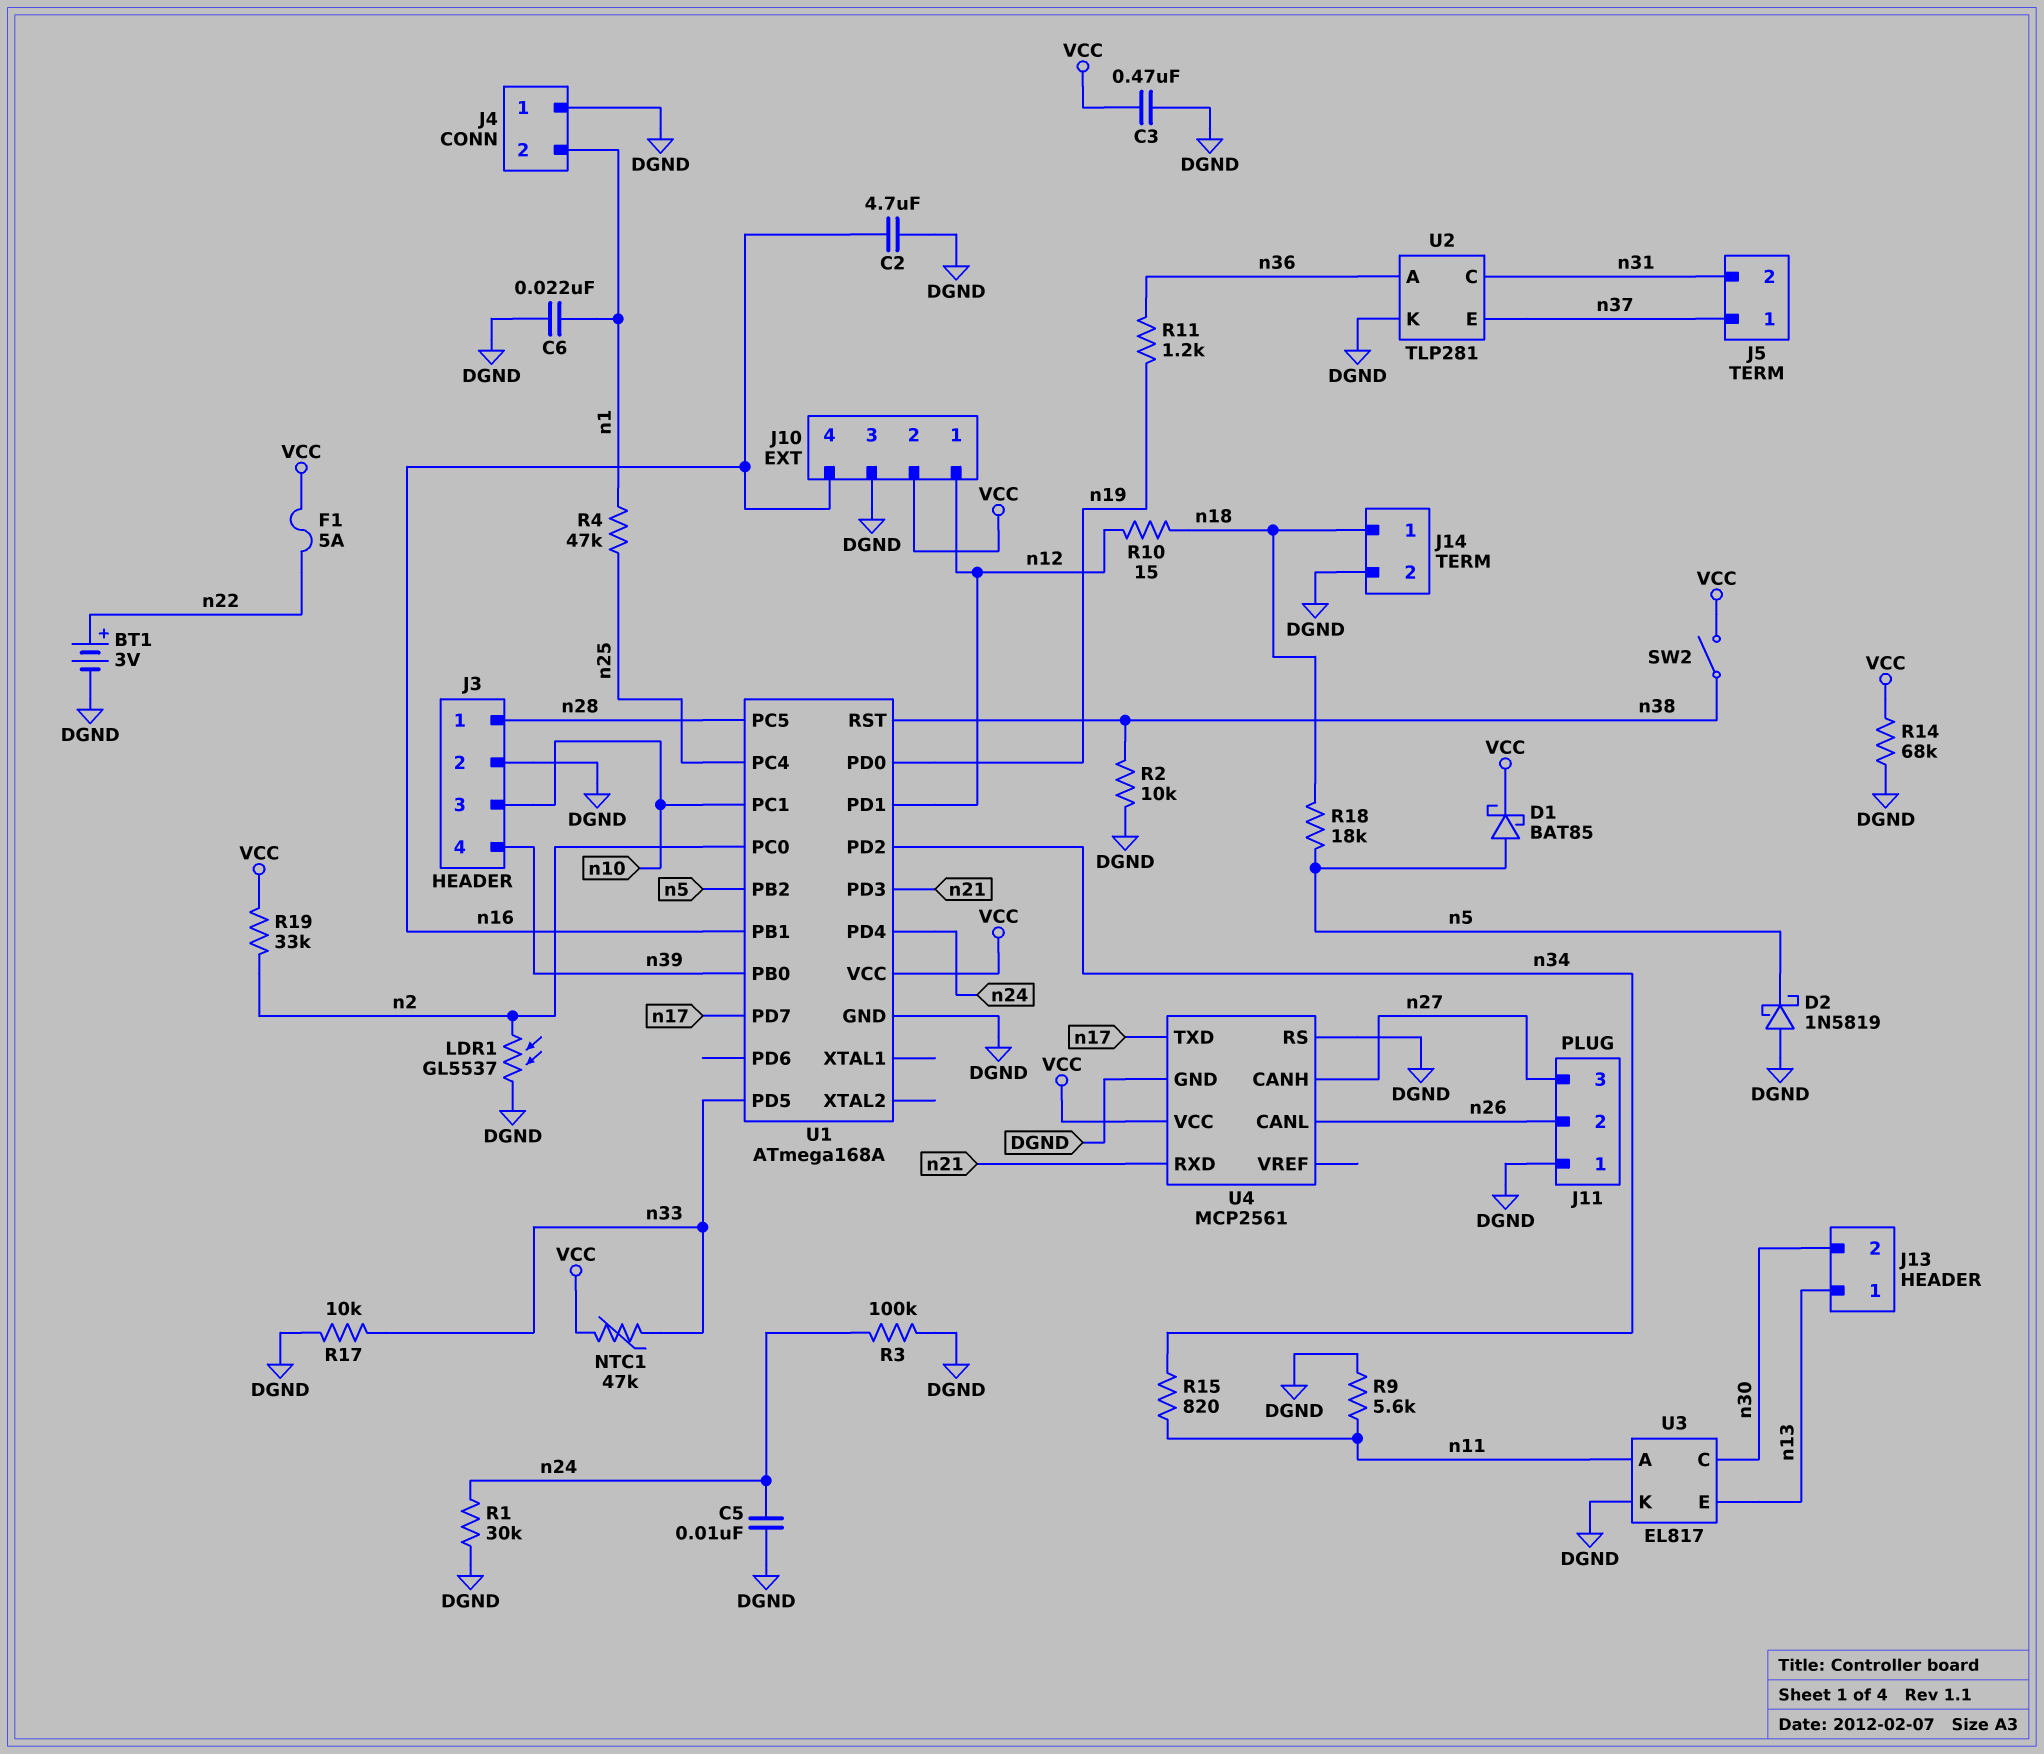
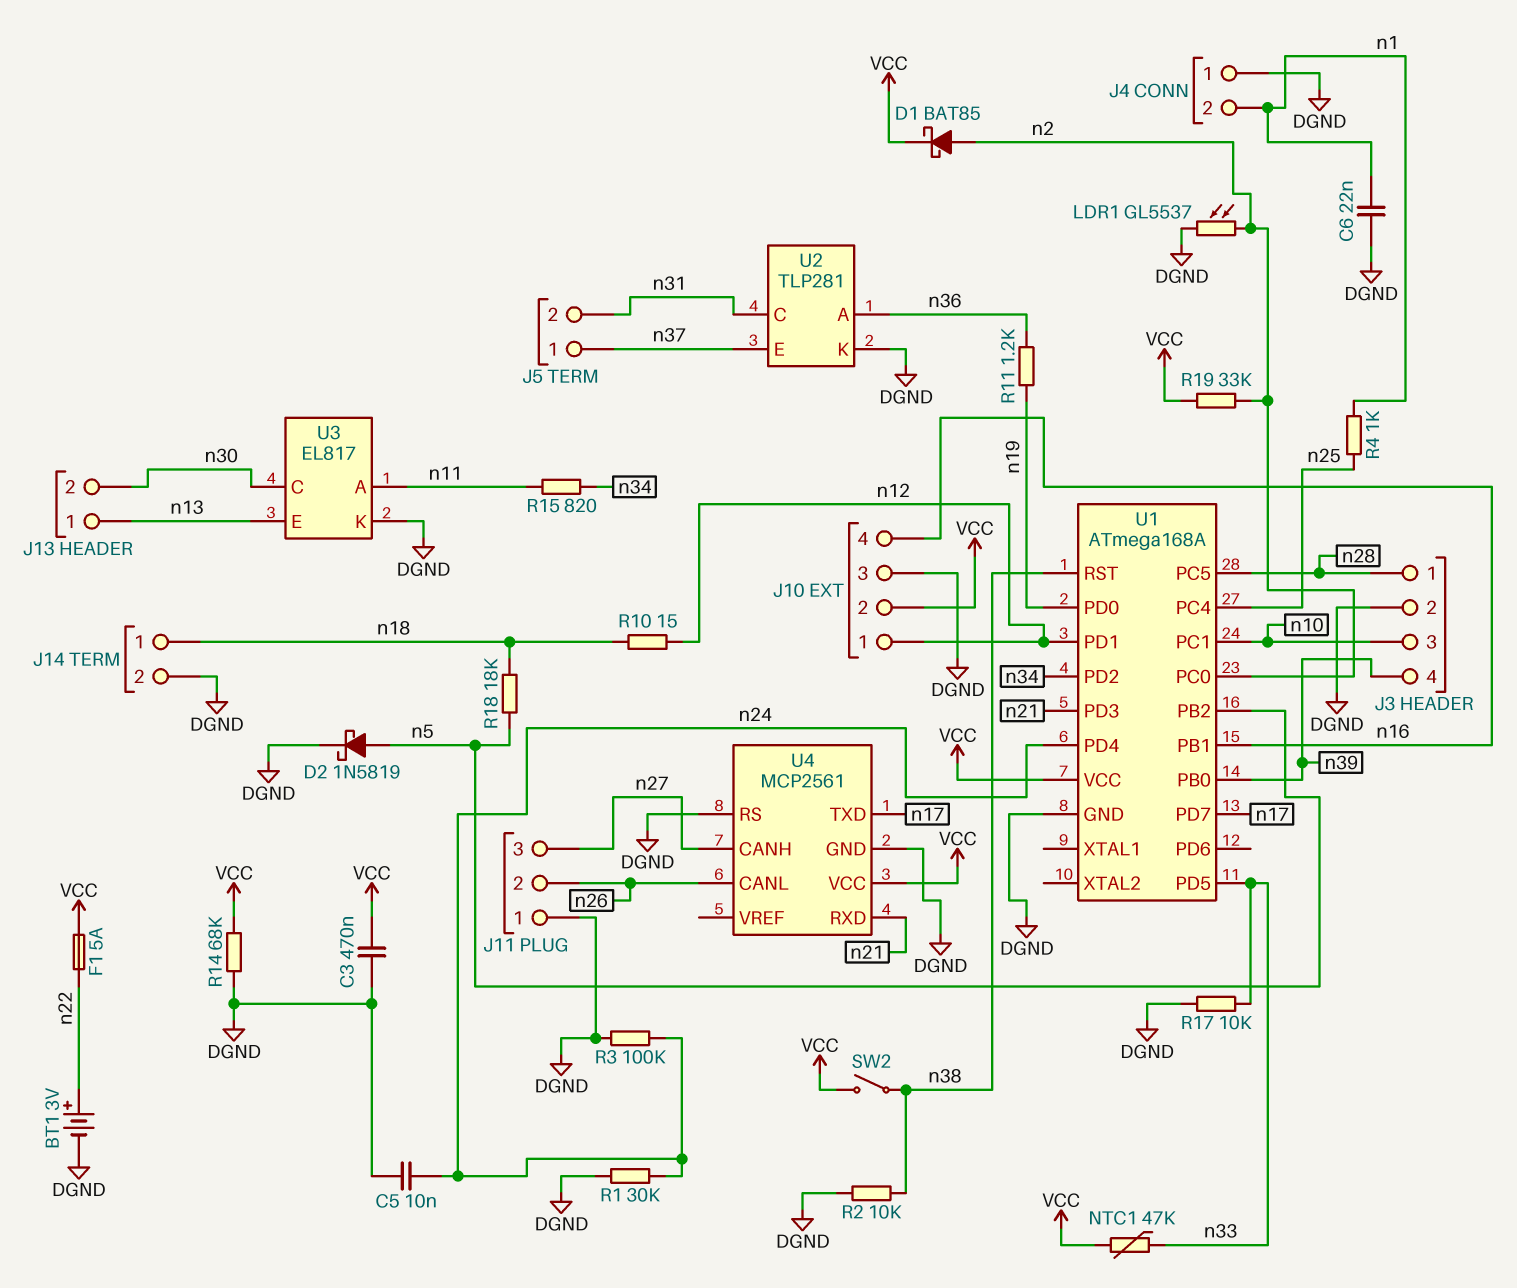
C2: 4.7uF (DGND, n16) -> none
D1: schottky BAT85 (A n5, K VCC) -> schottky BAT85 (A n2, K VCC)
D2: schottky 1N5819 (A DGND, K n5) -> schottky 1N5819 (A n5, K DGND)
R4: 47k (n1, n25) -> 1k (n1, n25)
R9: 5.6k (DGND, n11) -> none

